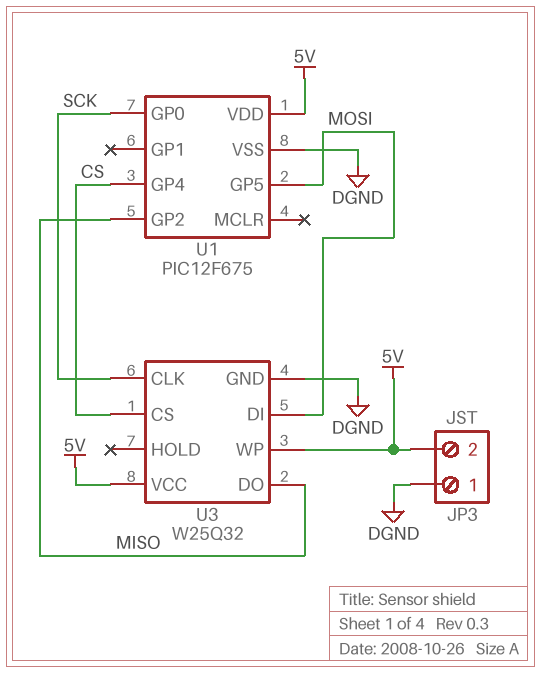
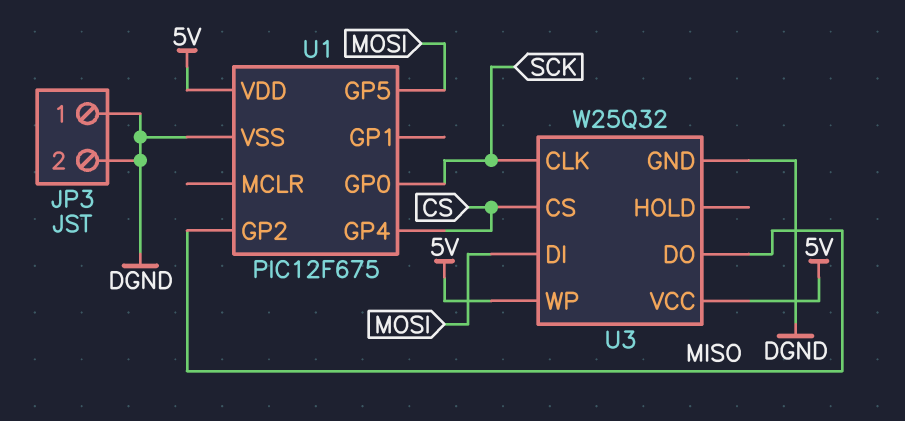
JP3 pin 2: 5V -> DGND

